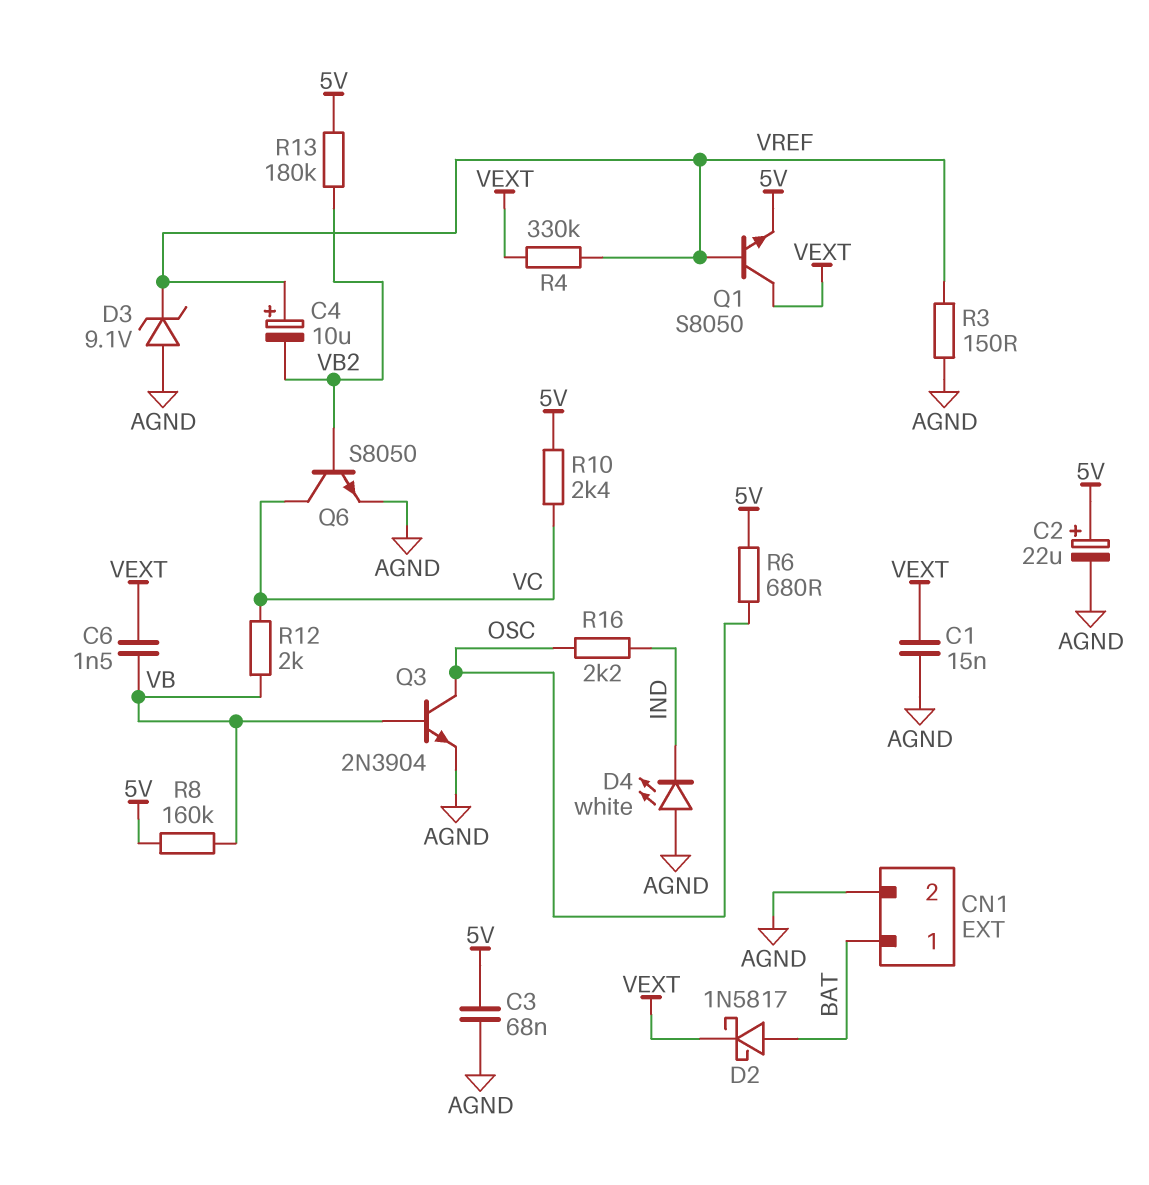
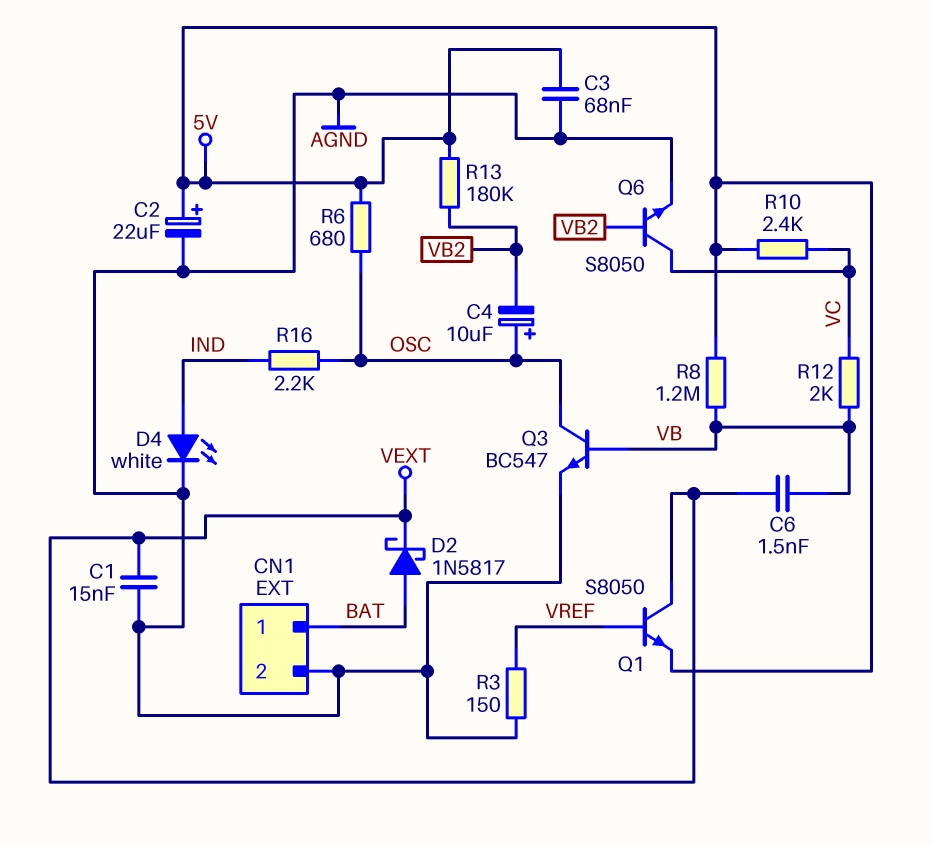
C4: 10uF (plus VREF, minus VB2) -> 10uF (plus OSC, minus VB2)
D3: zener 9.1V (A AGND, K VREF) -> none
D4: LED white (A AGND, K IND) -> LED white (A IND, K AGND)
Q3: NPN 2N3904 (B VB, C OSC, E AGND) -> NPN BC547 (B VB, C OSC, E AGND)
R4: 330k (VEXT, VREF) -> none
R8: 160k (5V, VB) -> 1.2M (5V, VB)

